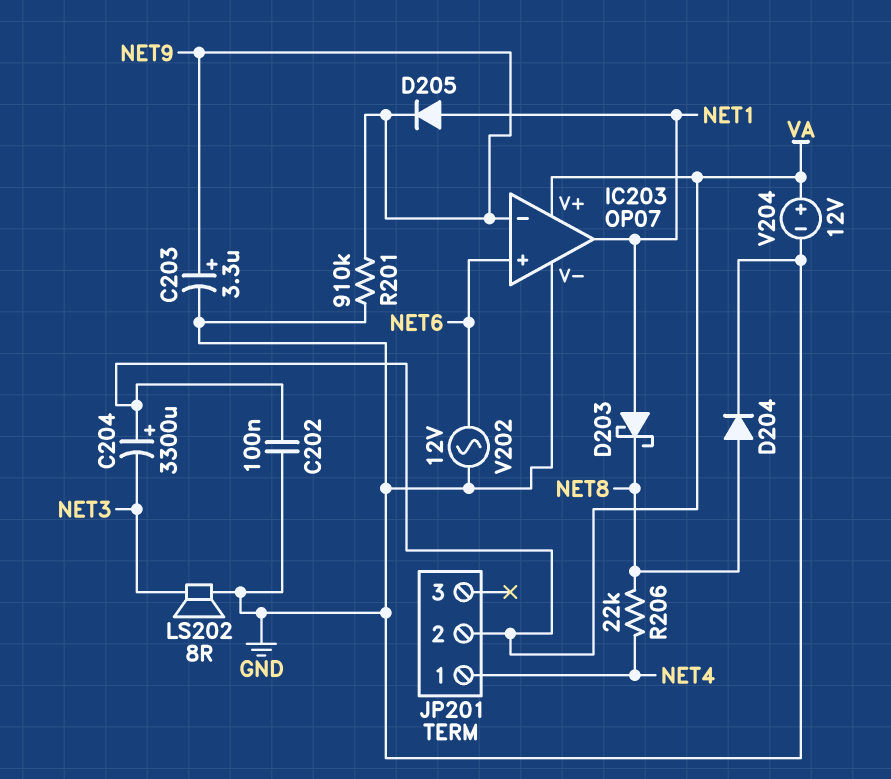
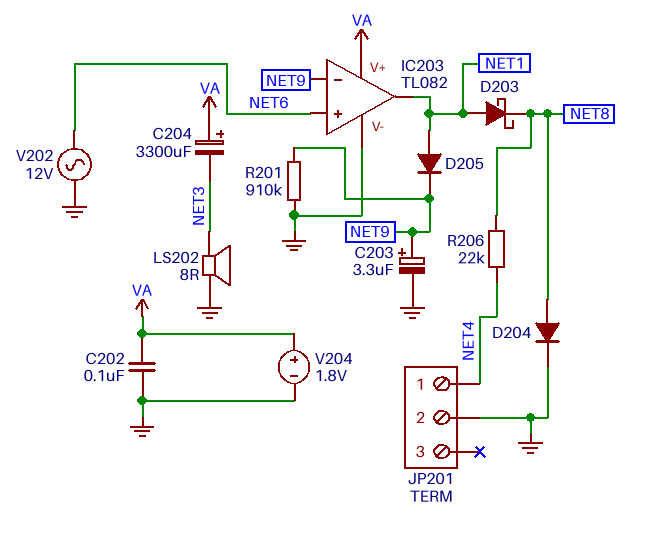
IC203: OP07 -> TL082
JP201 pin 2: VA -> GND
V204: 12V (plus VA, minus GND) -> 1.8V (plus VA, minus GND)

